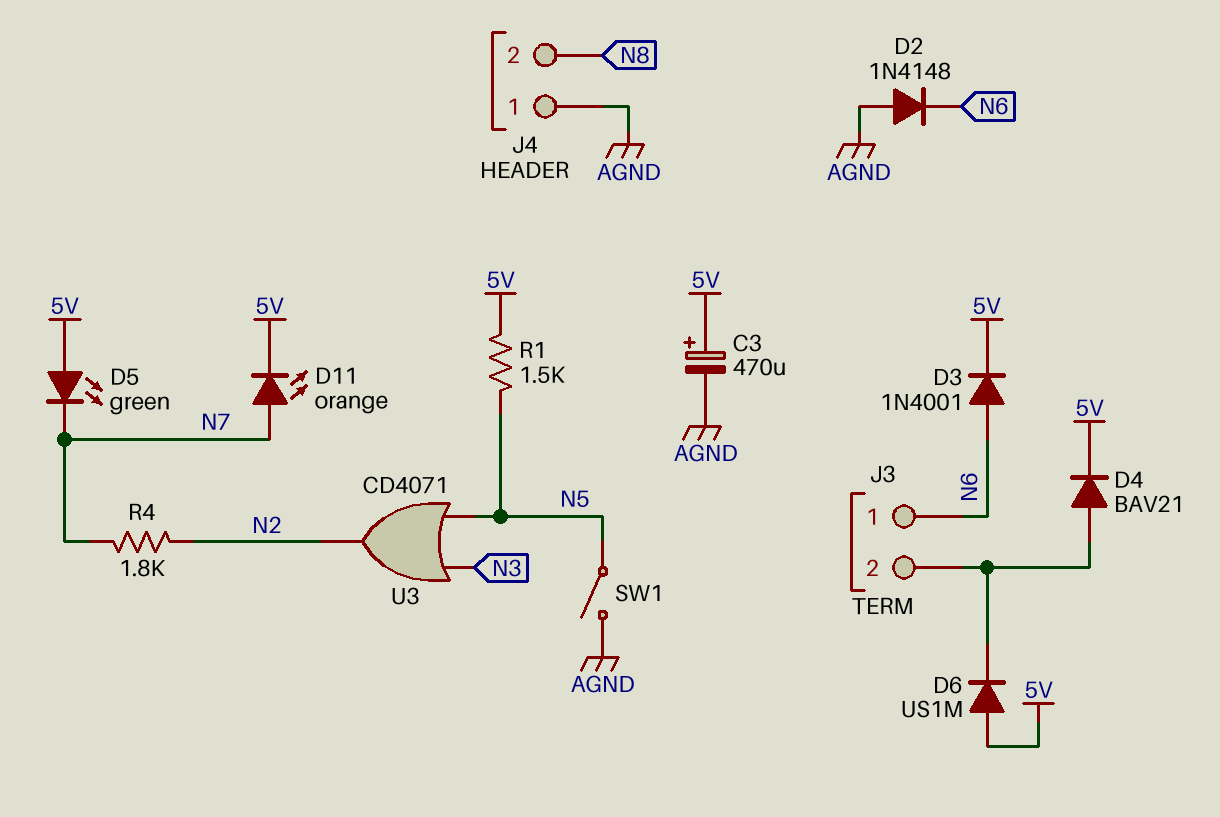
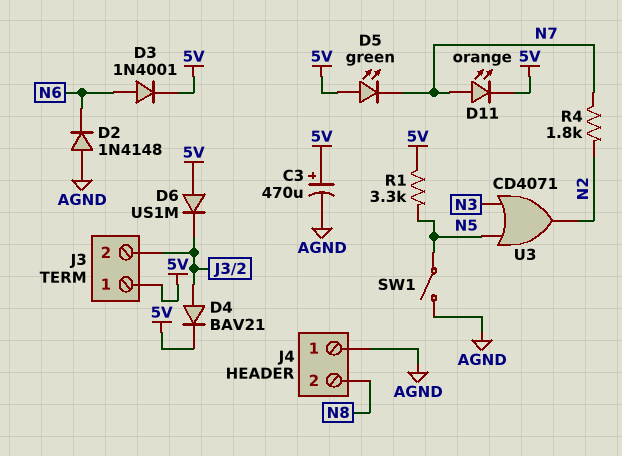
J3 pin 1: N6 -> 5V
R1: 1.5k (5V, N5) -> 3.3k (5V, N5)

